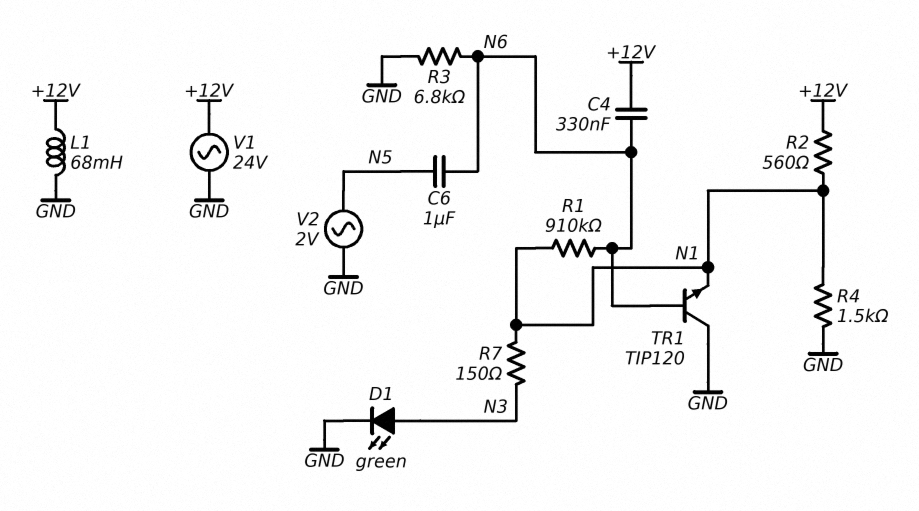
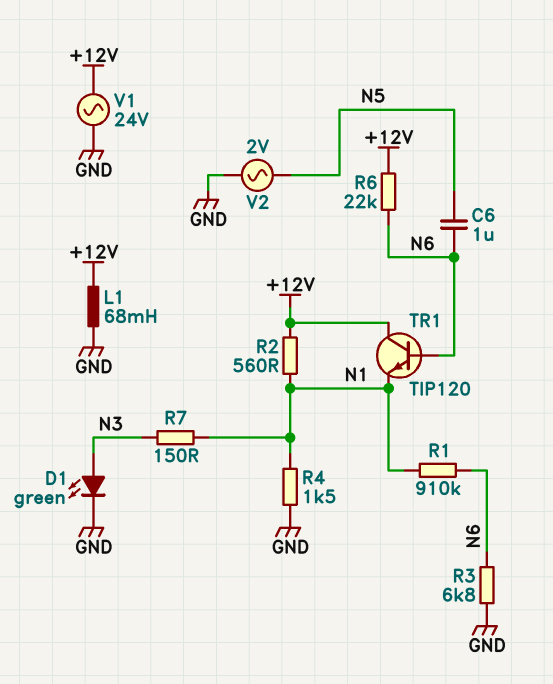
C4: 330nF (+12V, N6) -> none
R6: none -> 22k (+12V, N6)
TR1: NPN TIP120 (B N6, C GND, E N1) -> NPN TIP120 (B N6, C +12V, E N1)

